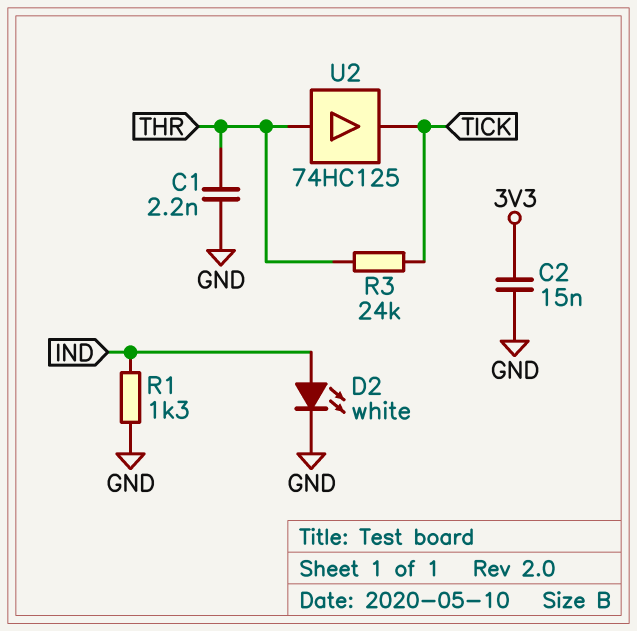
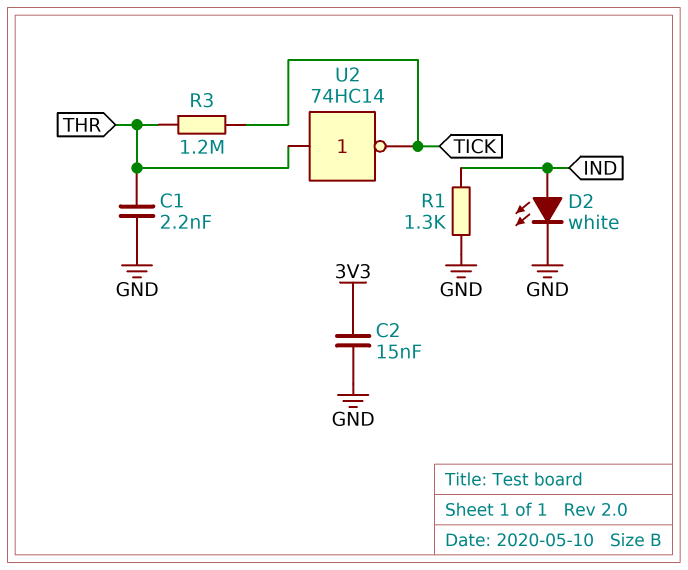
R3: 24k (THR, TICK) -> 1.2M (THR, TICK)
U2: buffer 74HC125 (in THR, out TICK) -> NOT 74HC14 (in THR, out TICK)

